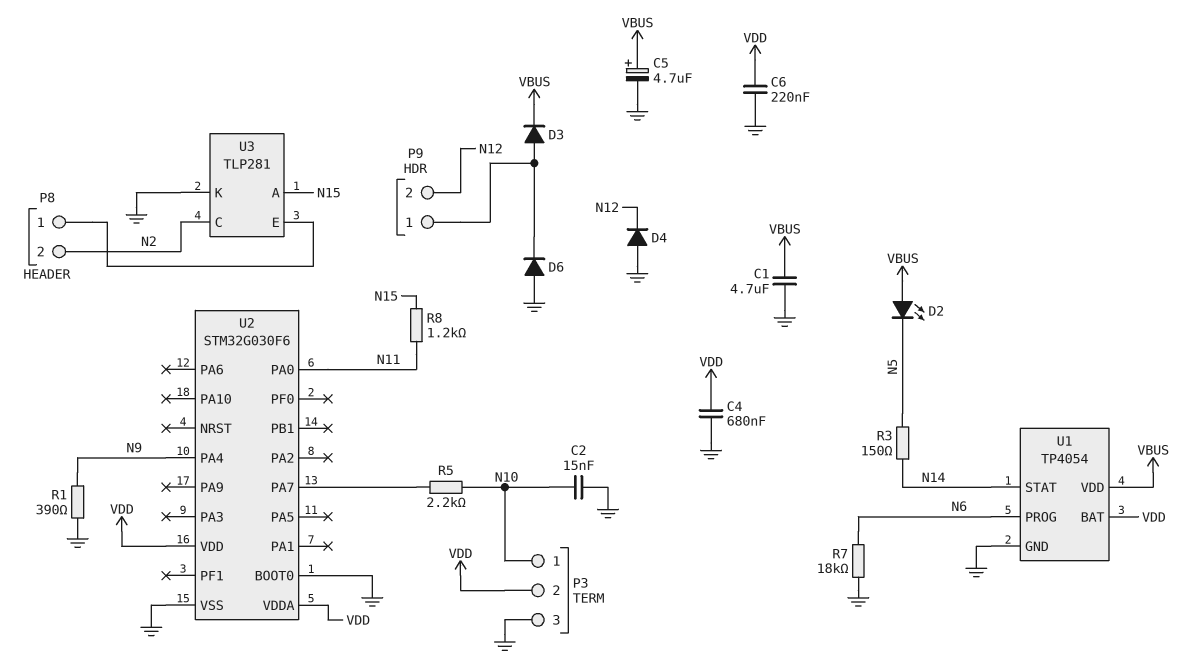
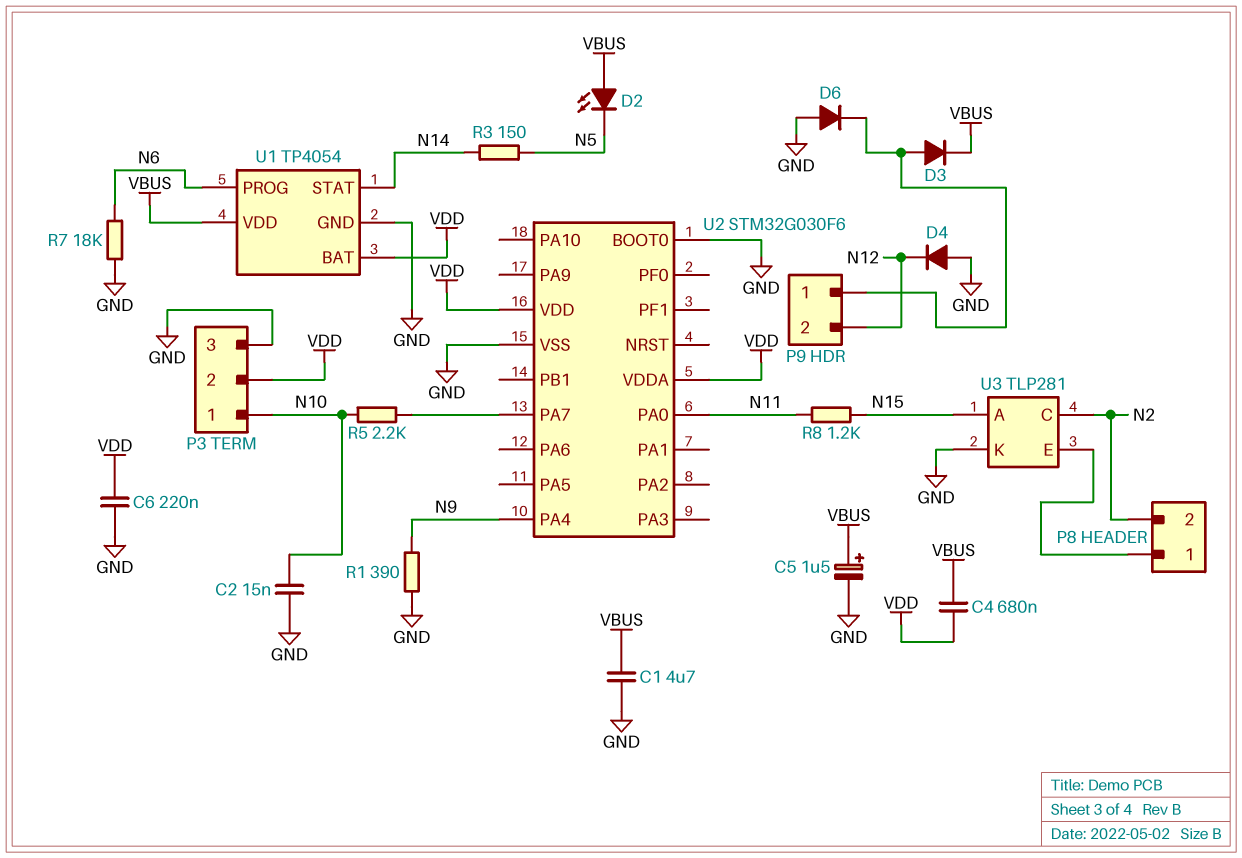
C4: 680nF (GND, VDD) -> 680nF (VBUS, VDD)
C5: 4.7uF (plus VBUS, minus GND) -> 1.5uF (plus VBUS, minus GND)

